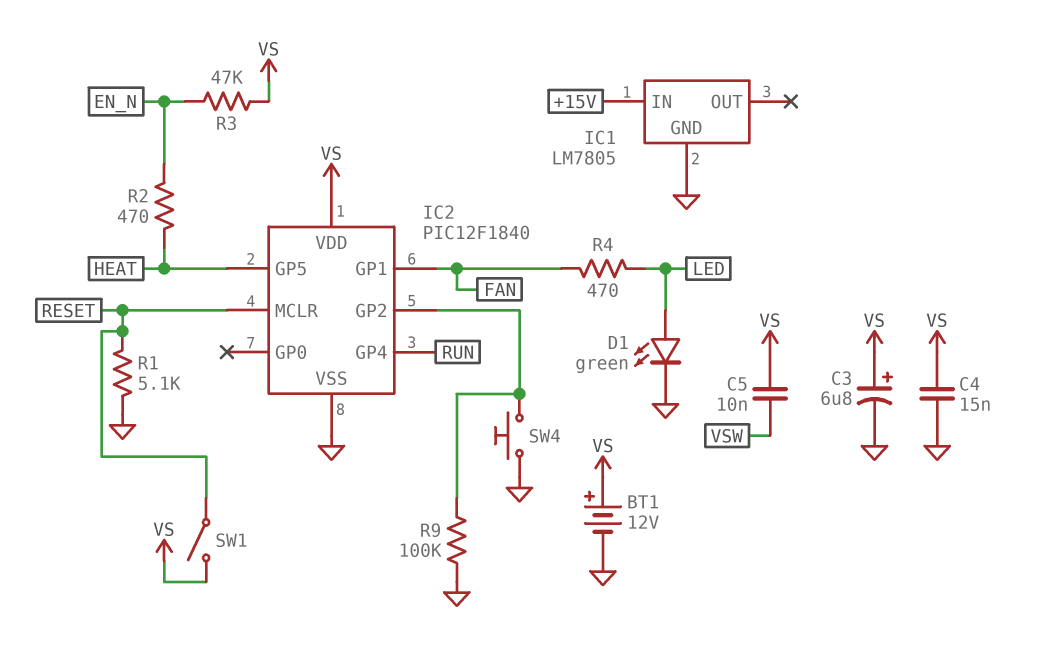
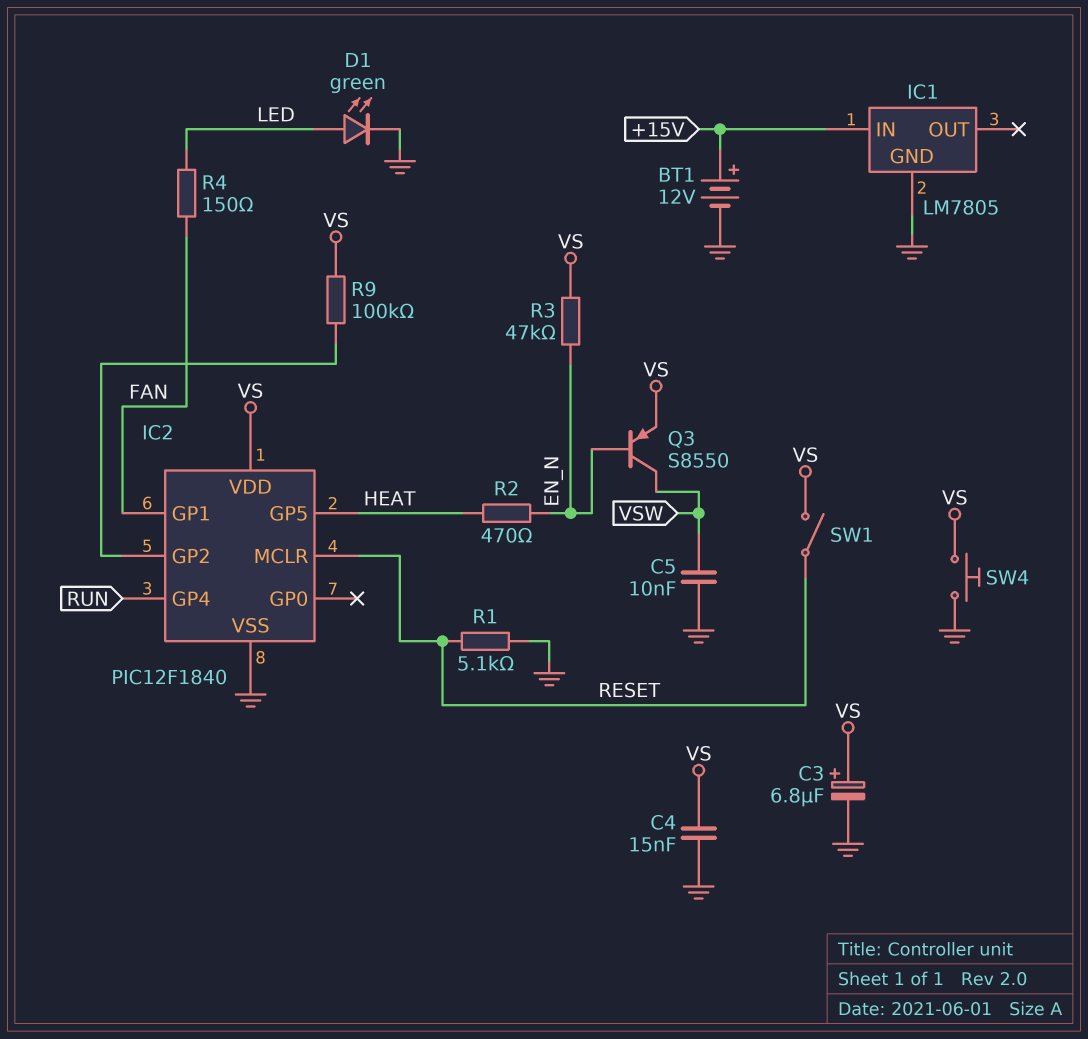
BT1: 12V (plus VS, minus GND) -> 12V (plus +15V, minus GND)
C5: 10nF (VS, VSW) -> 10nF (GND, VSW)
Q3: none -> PNP S8550 (B EN_N, C VSW, E VS)
R4: 470 (FAN, LED) -> 150 (FAN, LED)
R9: 100k (GND, IC2/GP2) -> 100k (IC2/GP2, VS)
SW4: button (GND, IC2/GP2) -> button (GND, VS)

